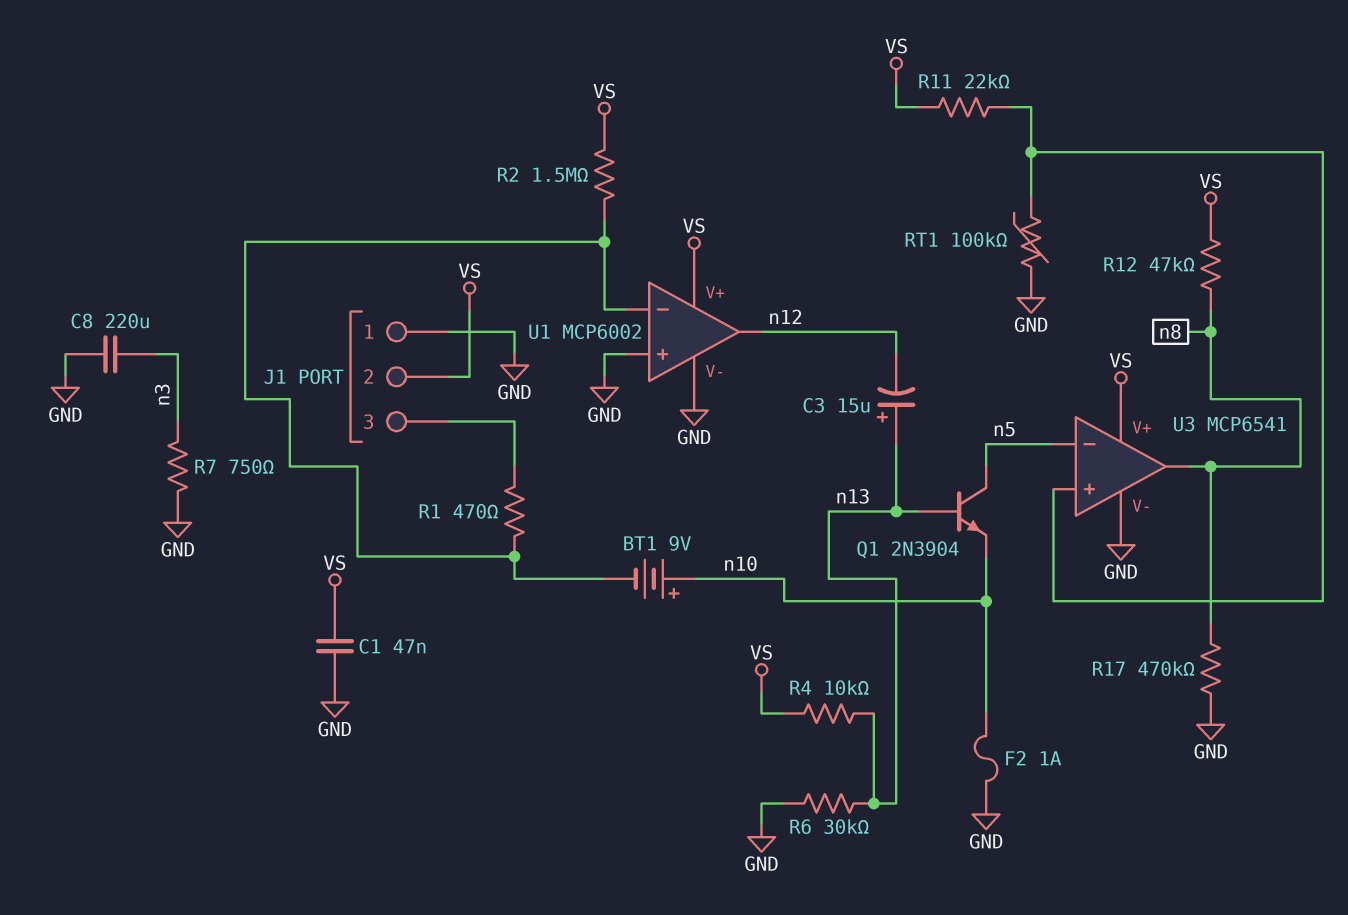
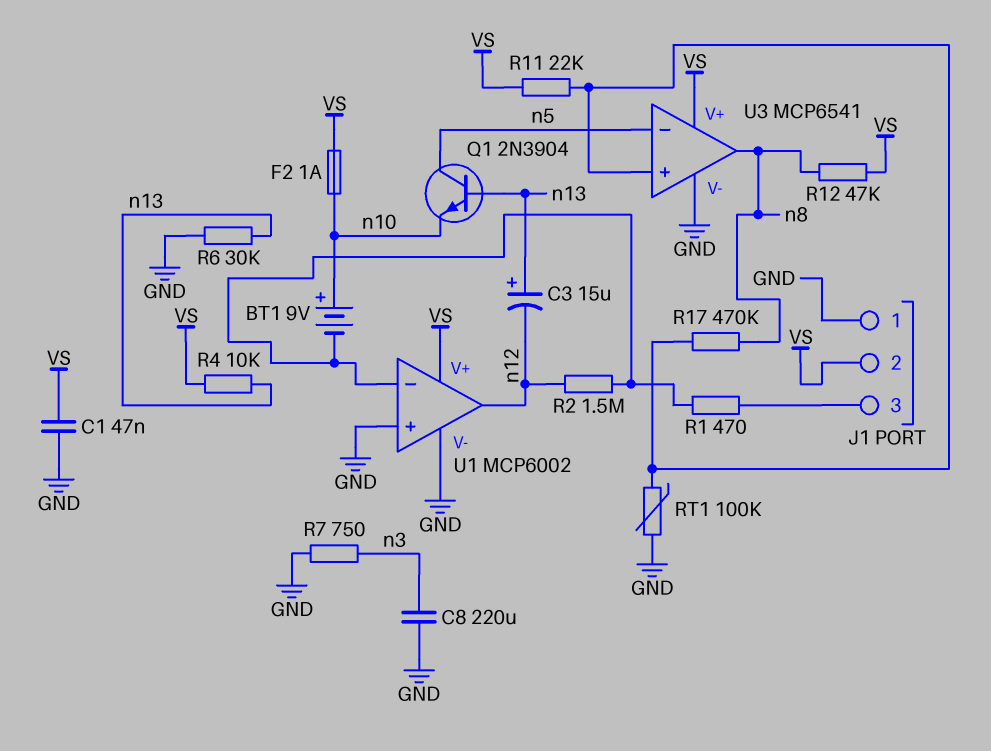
F2: 1A (GND, n10) -> 1A (VS, n10)
R2: 1.5M (U1/in-, VS) -> 1.5M (U1/in-, n12)
R17: 470k (GND, n8) -> 470k (U3/in+, n8)

